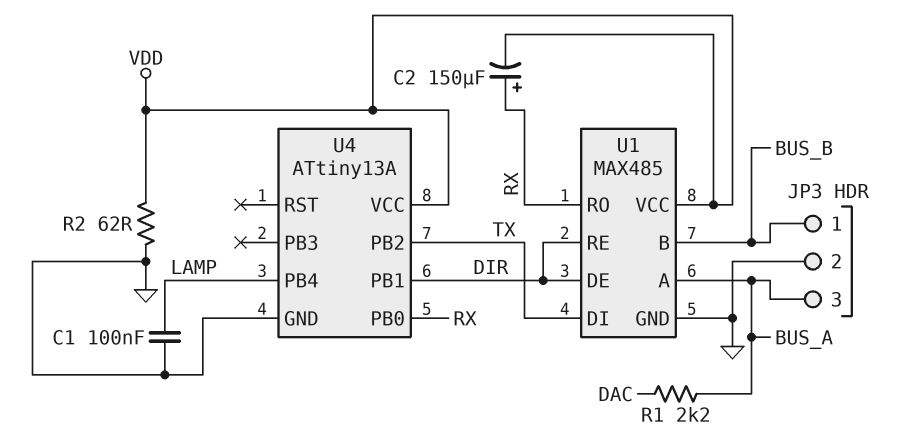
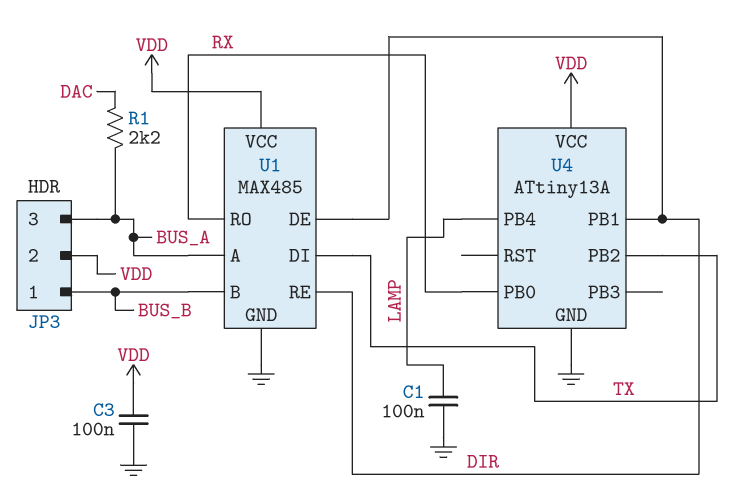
C2: 150uF (plus RX, minus VDD) -> none
C3: none -> 100nF (GND, VDD)
JP3 pin 2: GND -> VDD
R2: 62 (GND, VDD) -> none

